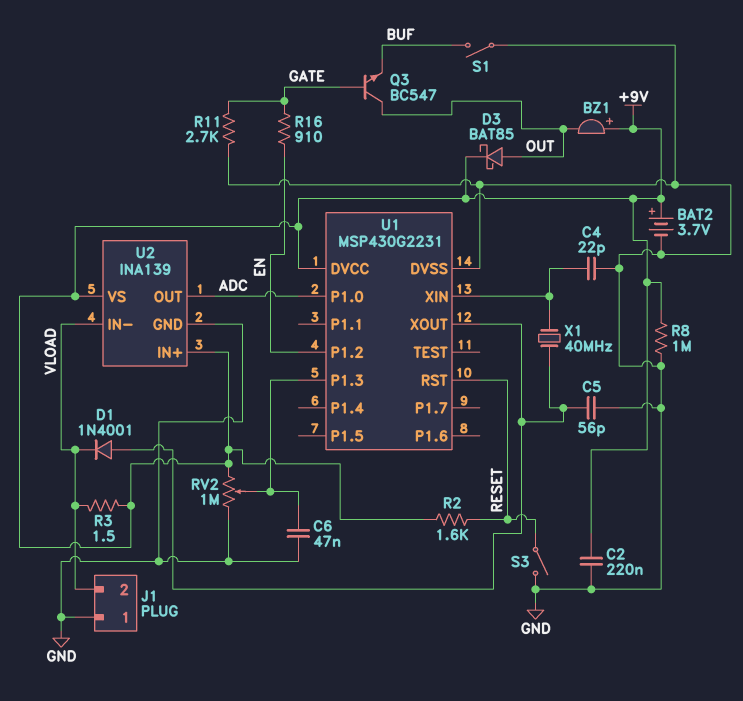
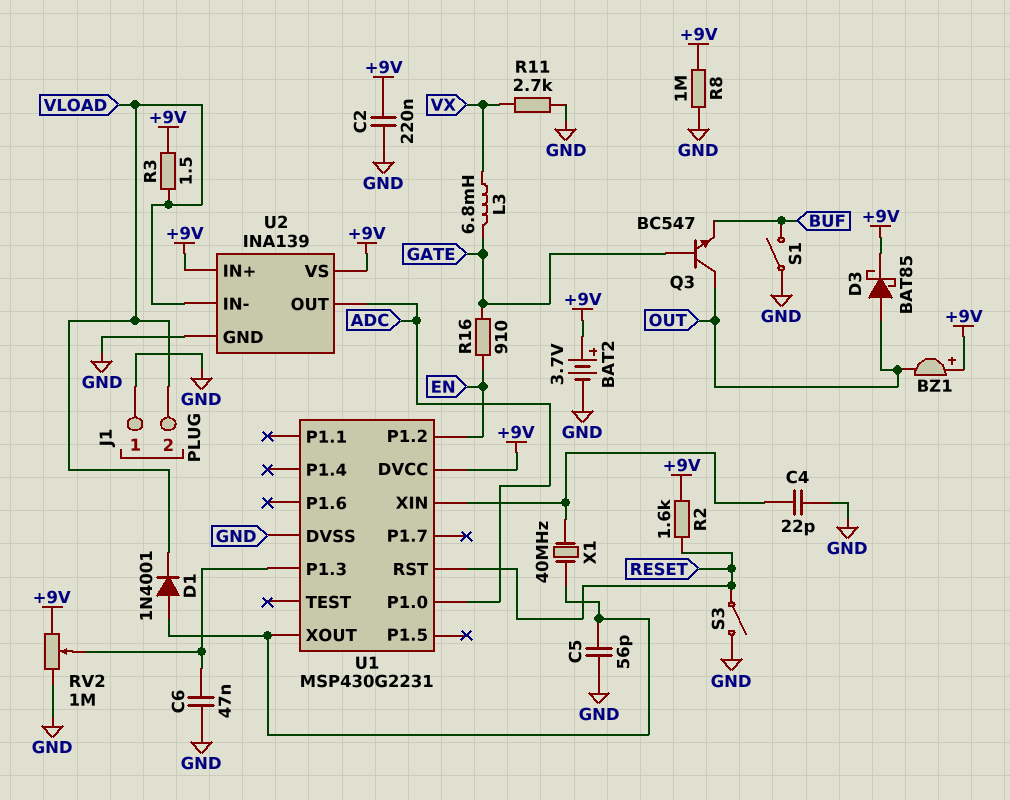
L3: none -> 6.8mH (GATE, VX)
R11: 2.7k (GATE, GND) -> 2.7k (GND, VX)

